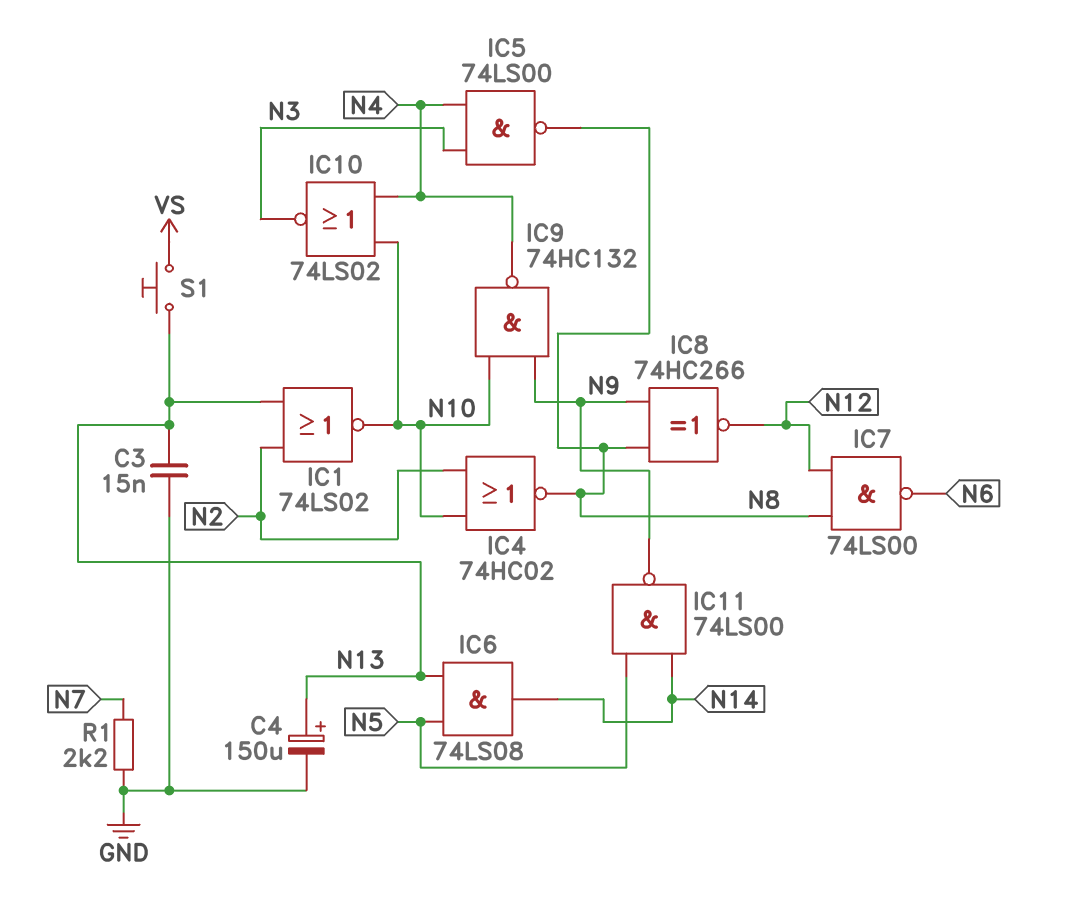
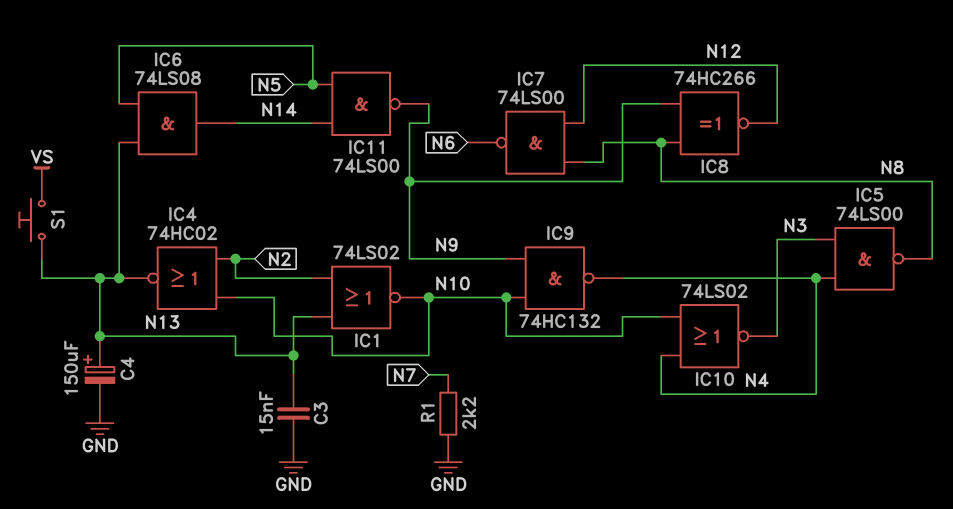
IC4: NOR 74HC02 (in N2, in N10, out N8) -> NOR 74HC02 (in N2, in N10, out N13)

